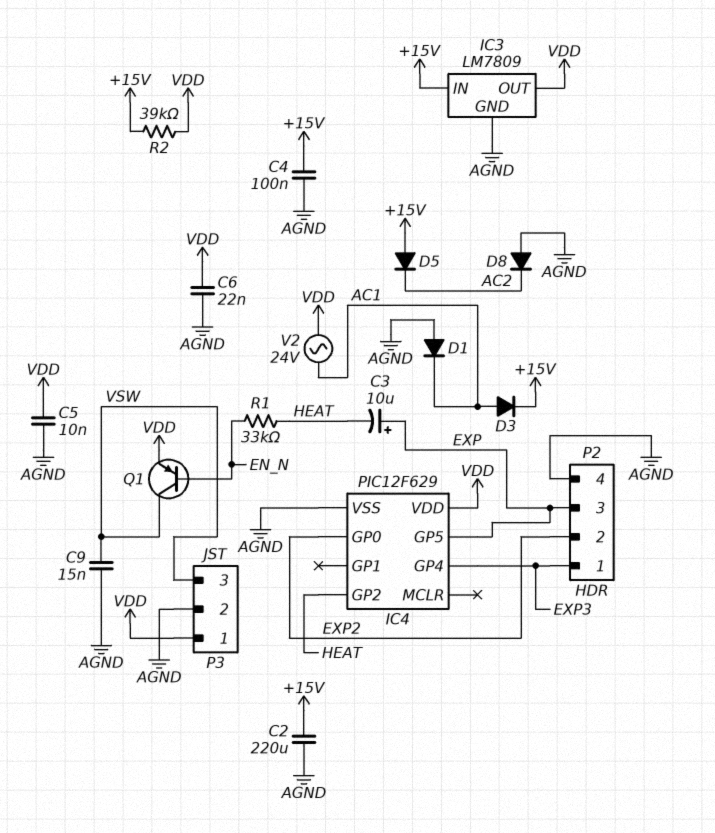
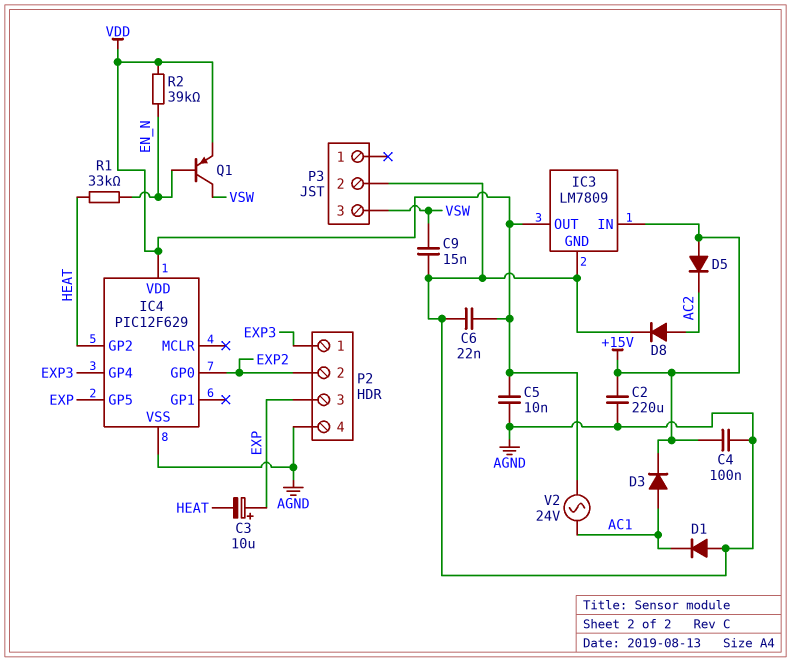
D8: diode (A AGND, K AC2) -> diode (A AC2, K AGND)
P3 pin 1: VDD -> none
R2: 39k (+15V, VDD) -> 39k (EN_N, VDD)

